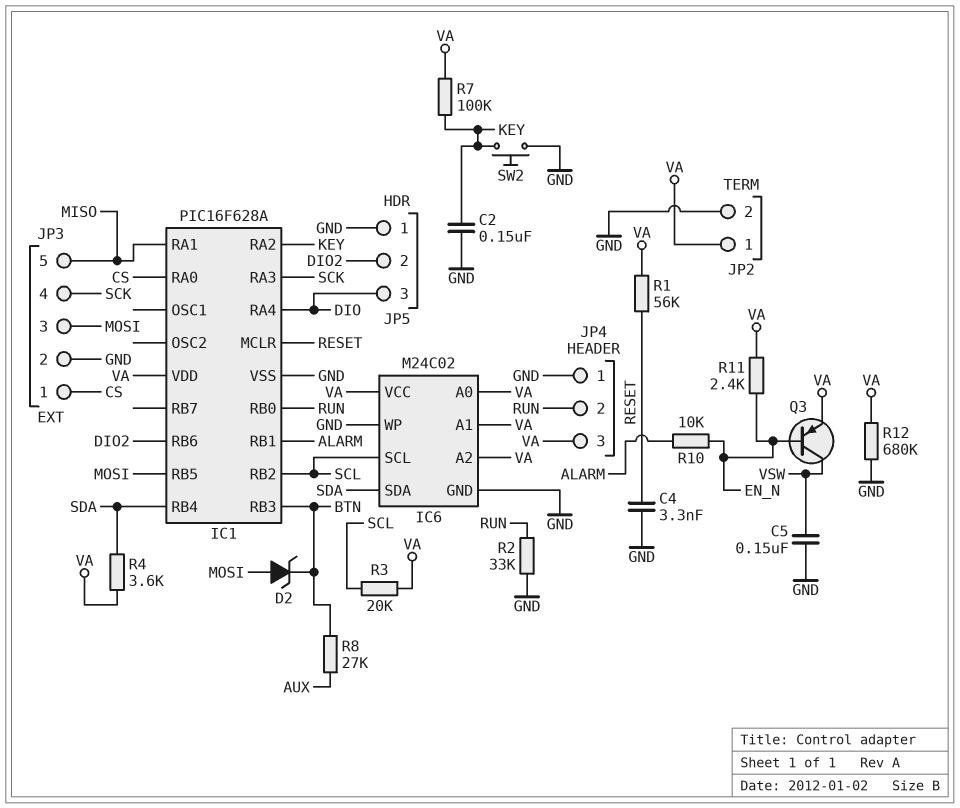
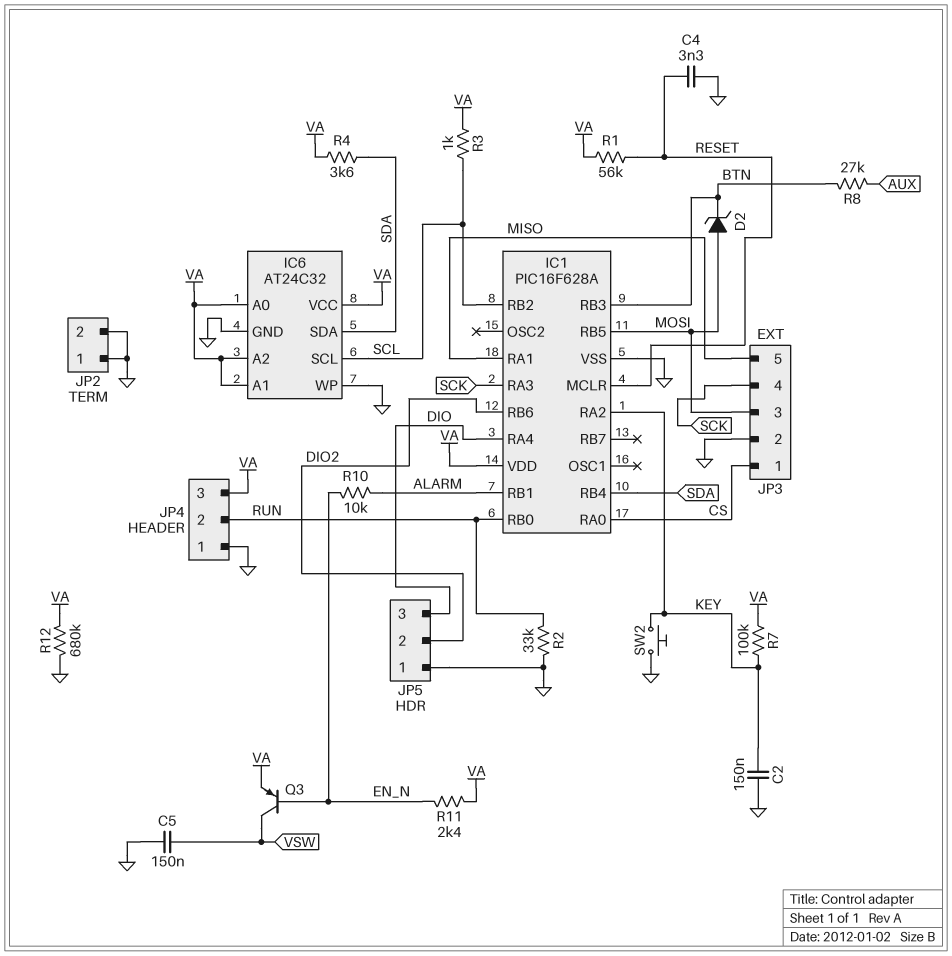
IC6: M24C02 -> AT24C32
JP2 pin 1: VA -> GND
R3: 20k (SCL, VA) -> 1k (SCL, VA)

